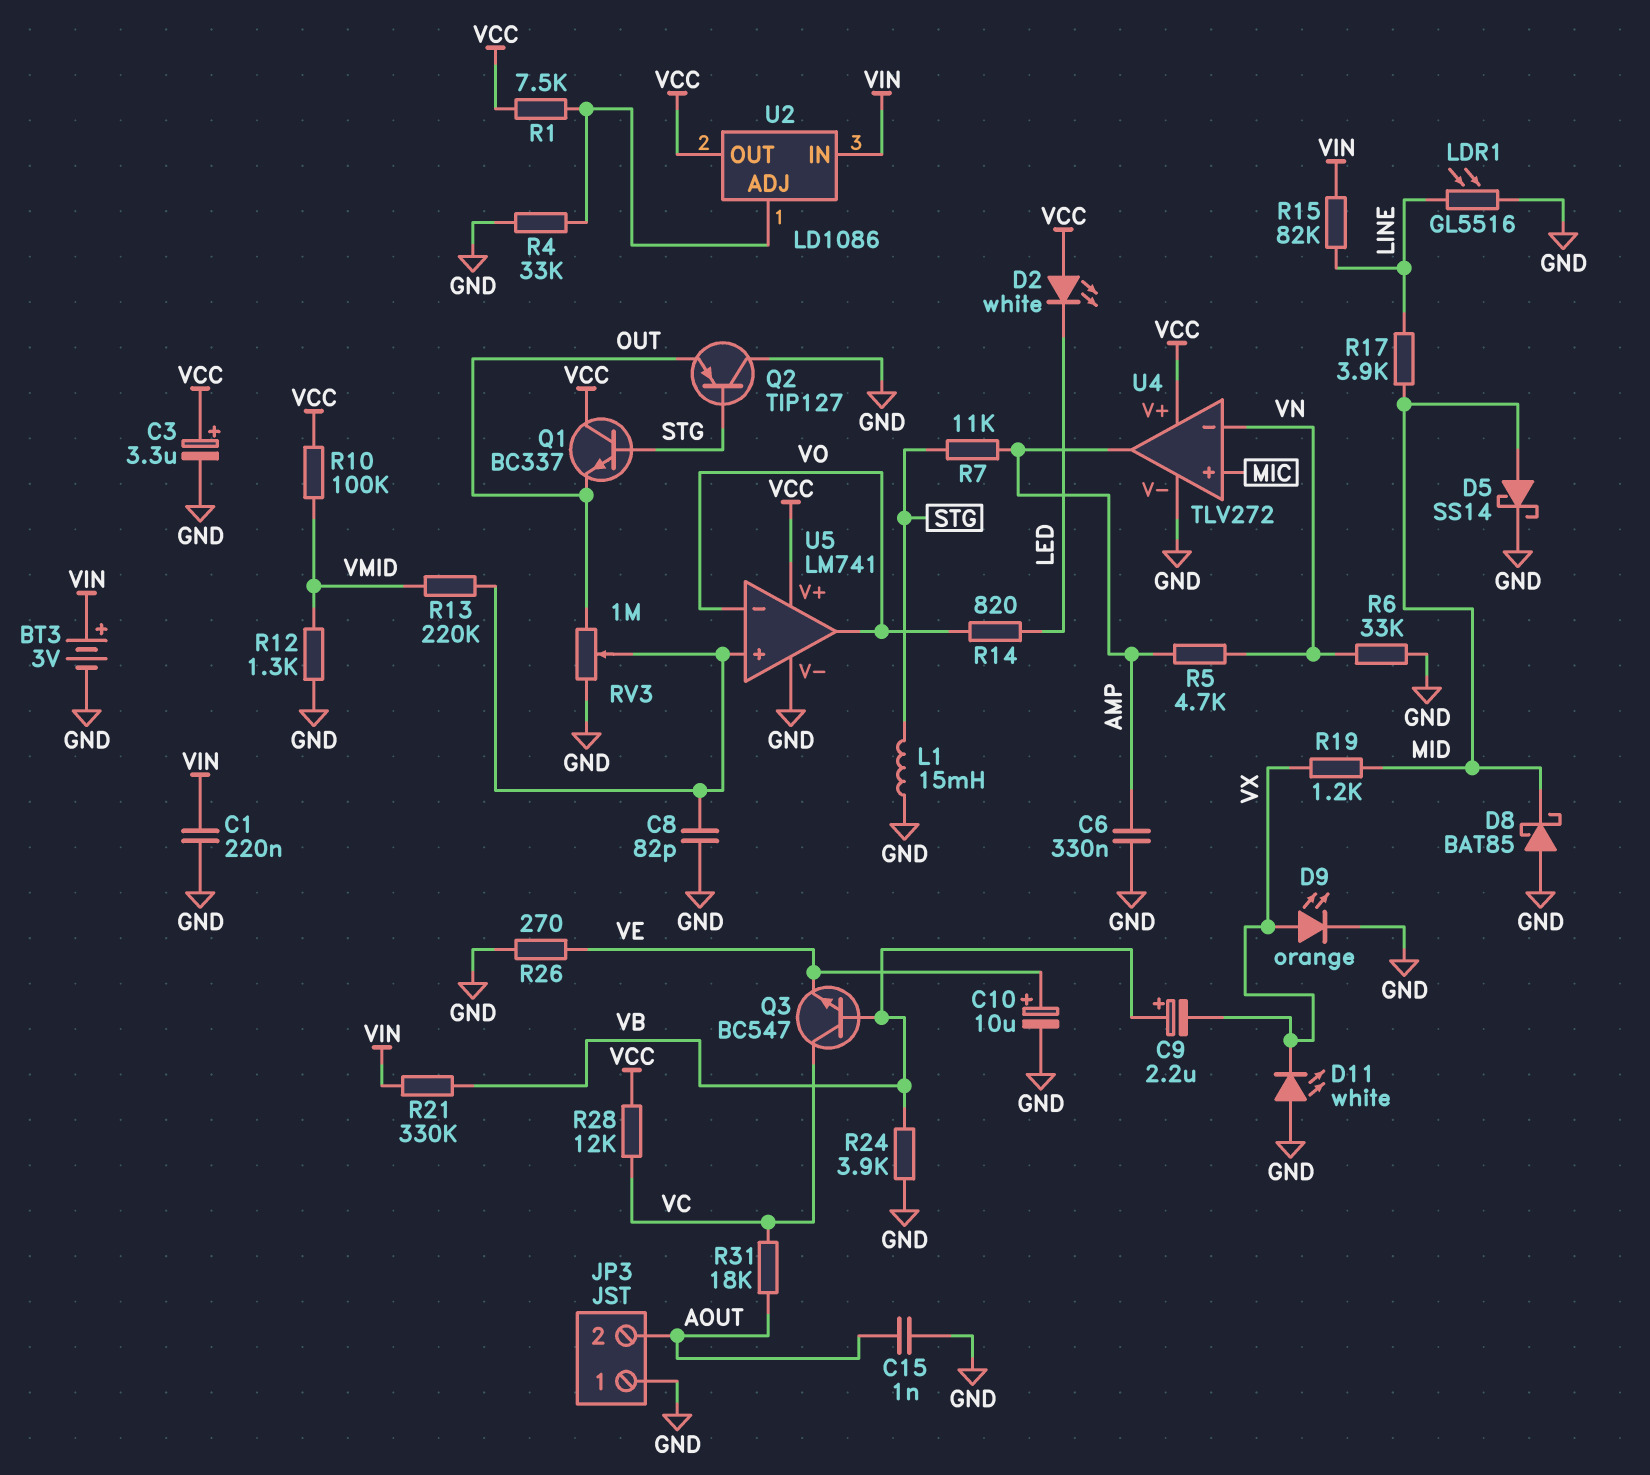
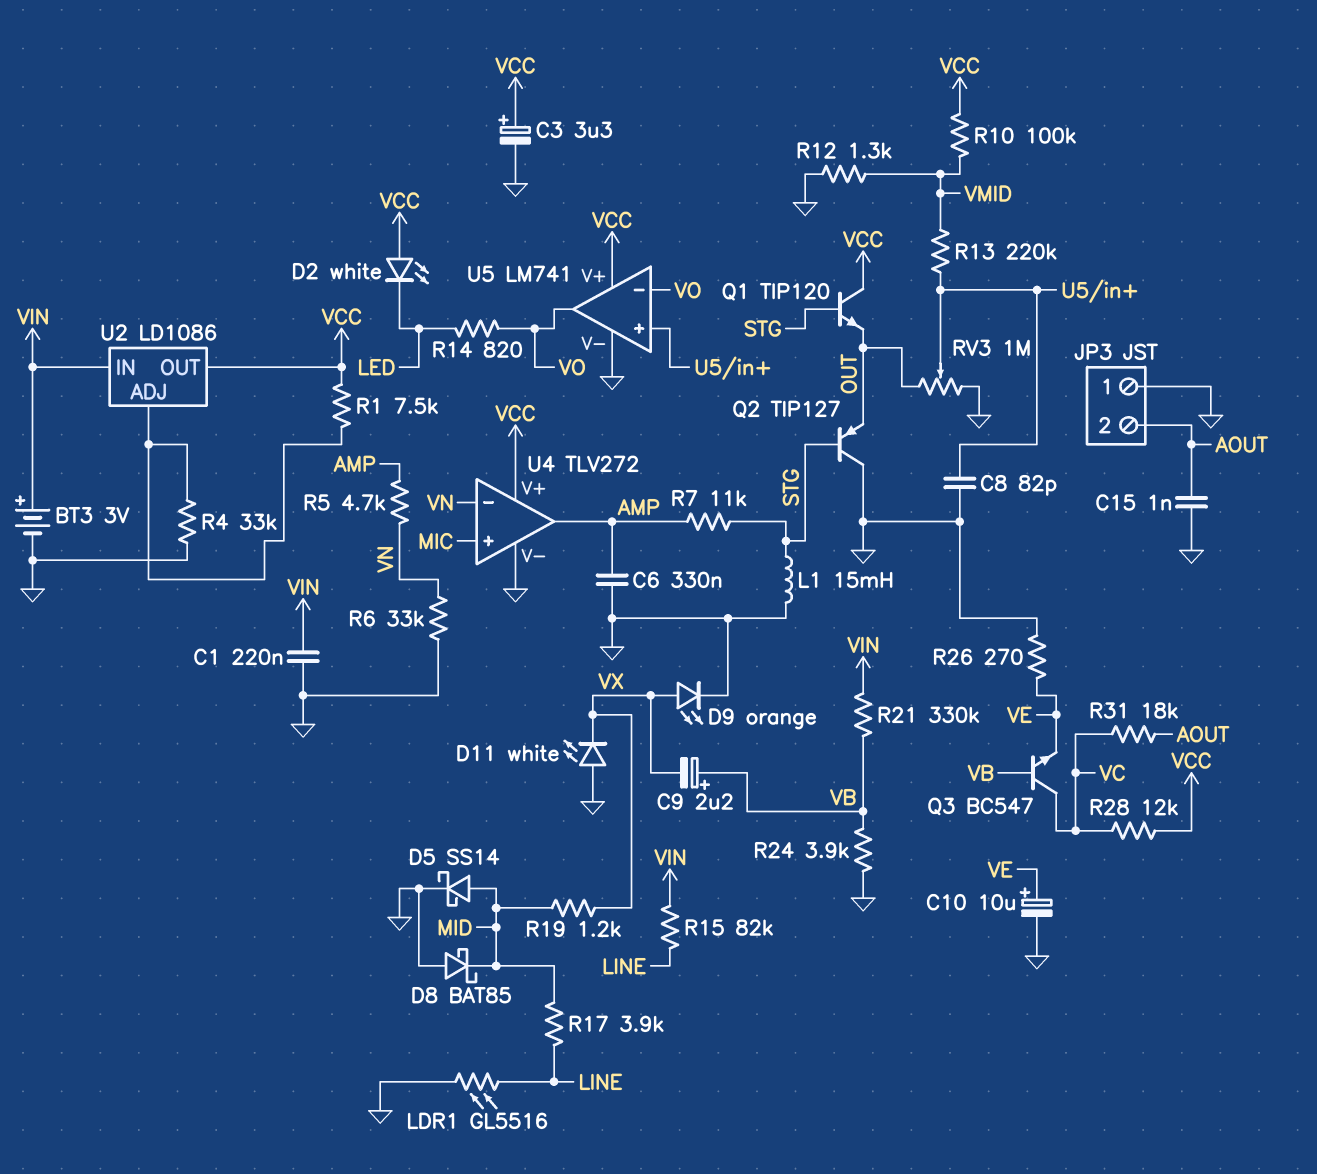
Q1: NPN BC337 (B STG, C VCC, E OUT) -> NPN TIP120 (B STG, C VCC, E OUT)

